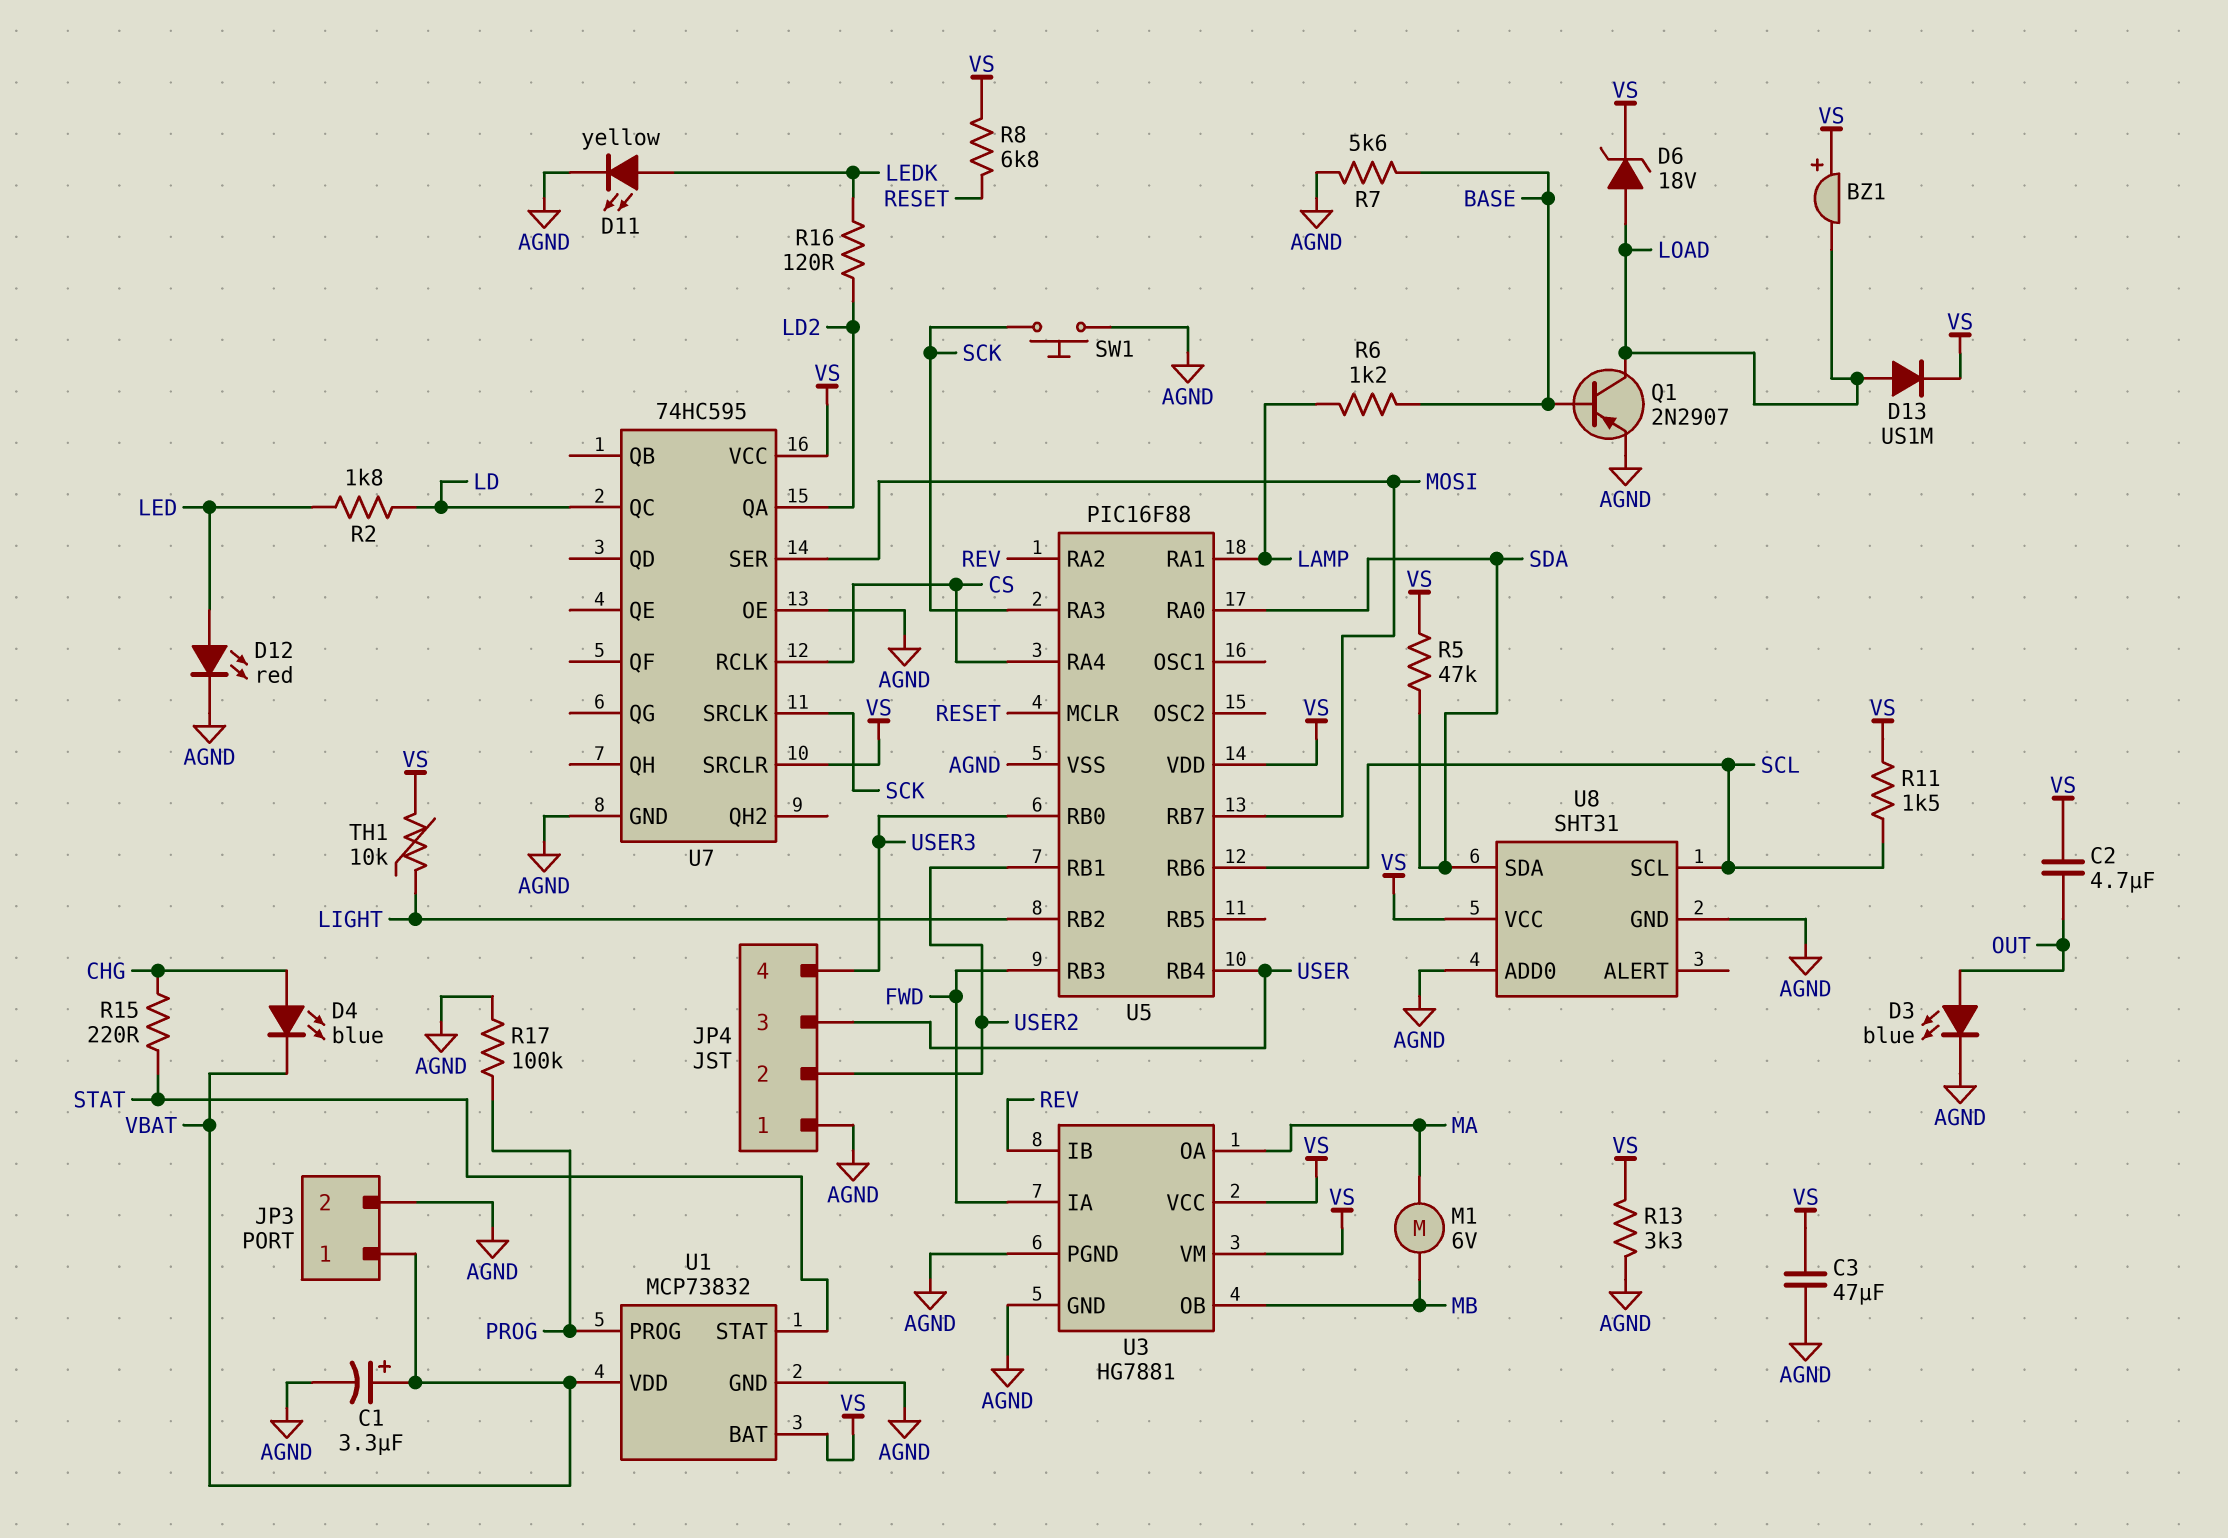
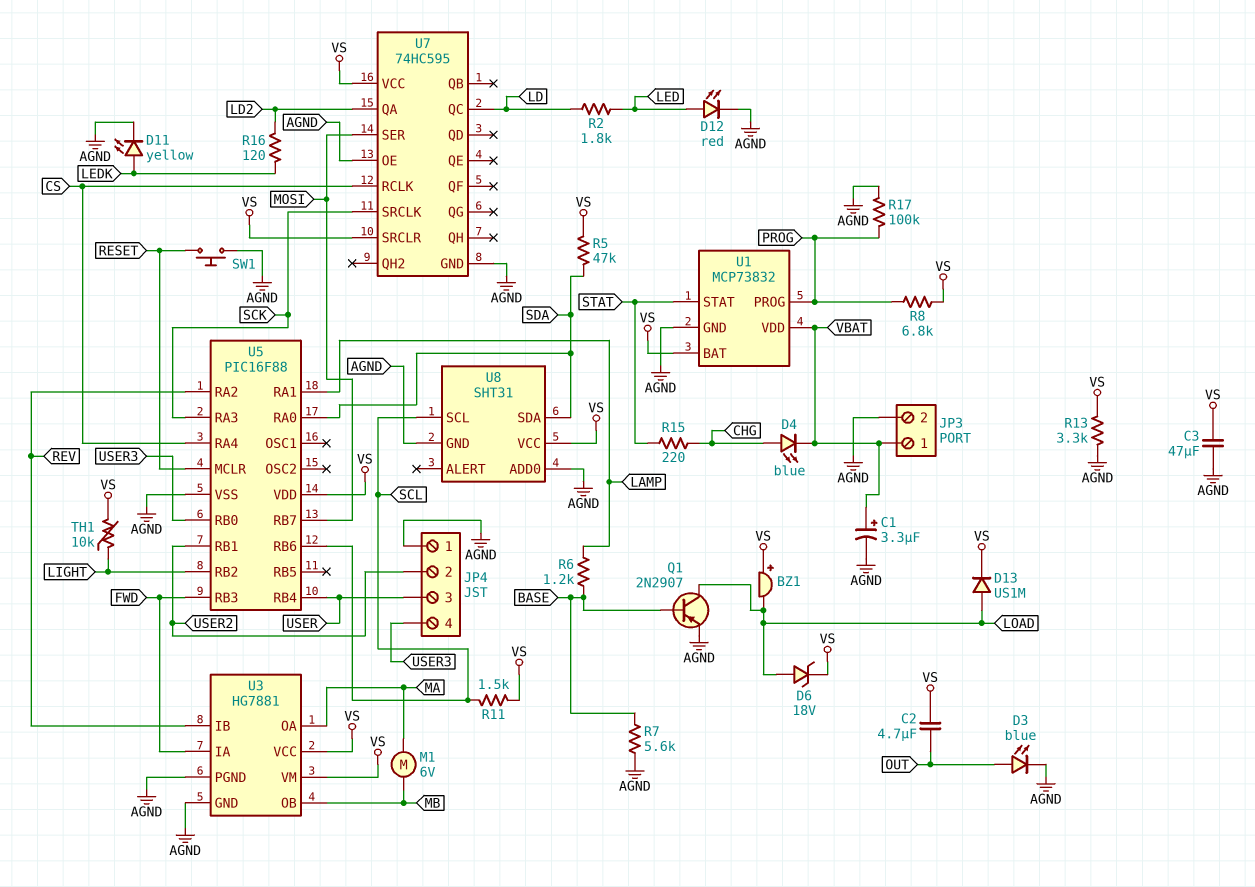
R8: 6.8k (RESET, VS) -> 6.8k (PROG, VS)
SW1: button (AGND, SCK) -> button (AGND, RESET)

